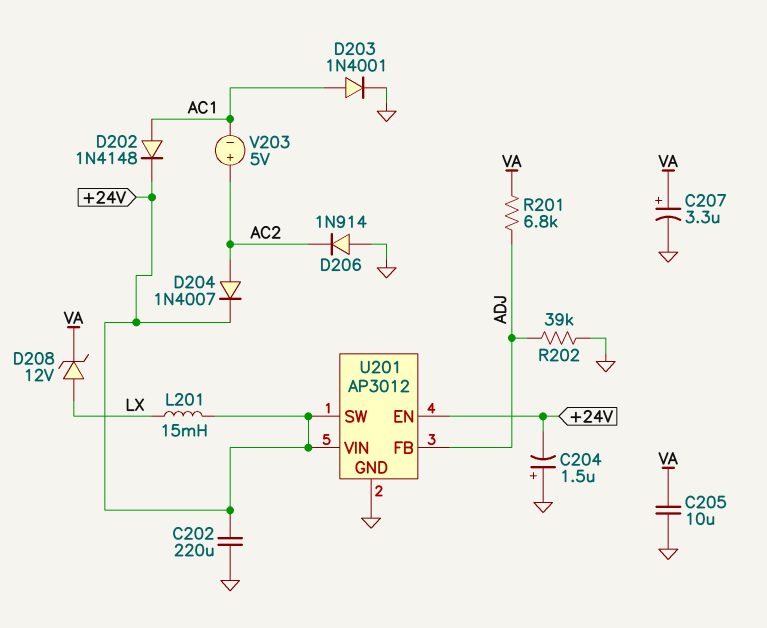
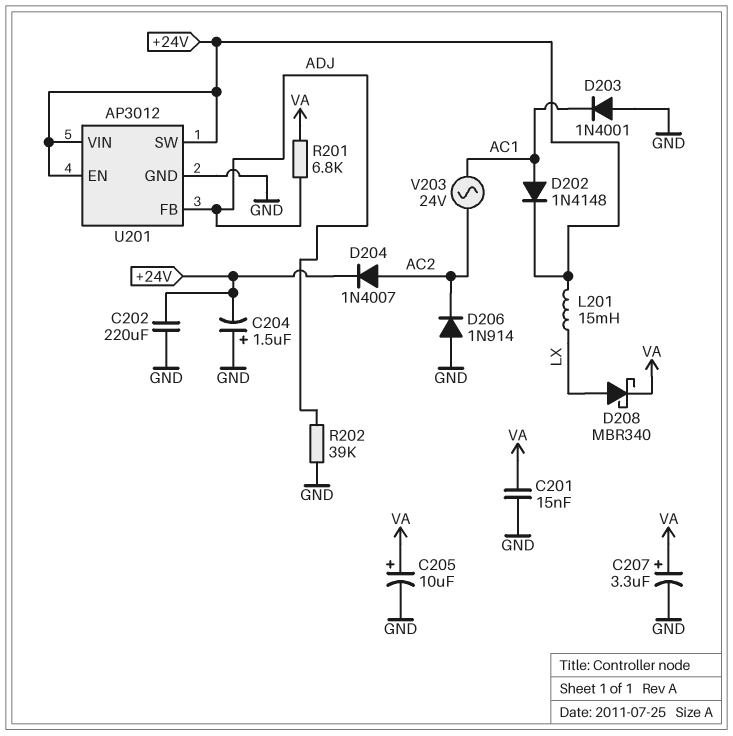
C201: none -> 15nF (GND, VA)
C205: 10uF (GND, VA) -> 10uF (plus VA, minus GND)
D203: diode 1N4001 (A AC1, K GND) -> diode 1N4001 (A GND, K AC1)
D208: zener 12V (A LX, K VA) -> schottky MBR340 (A LX, K VA)
V203: 5V (plus AC2, minus AC1) -> AC 24V (AC1, AC2)

